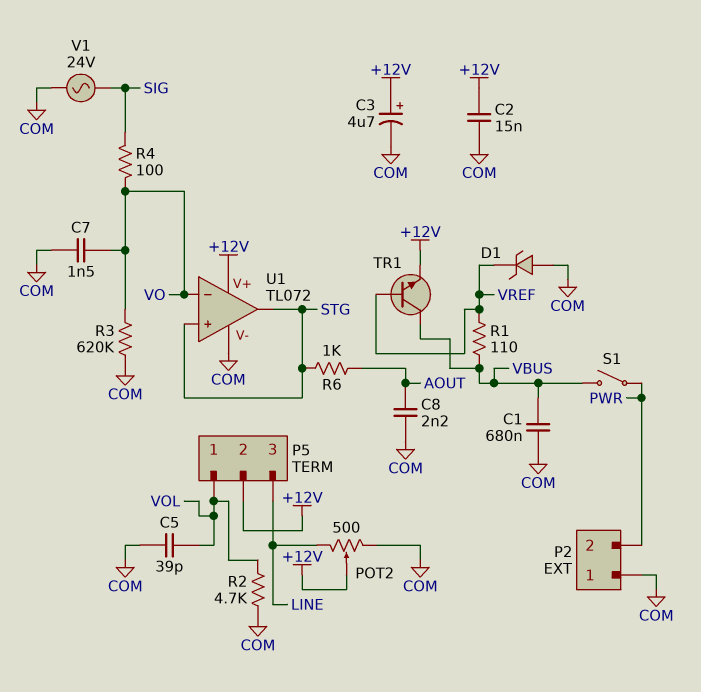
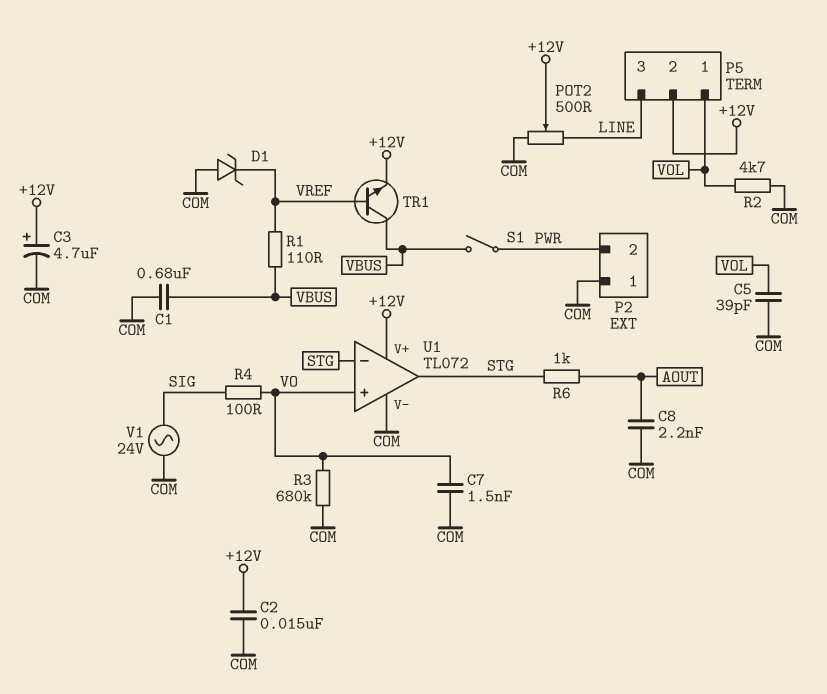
R3: 620k (COM, VO) -> 680k (COM, VO)
U1 pin in+: STG -> VO
U1 pin in-: VO -> STG

